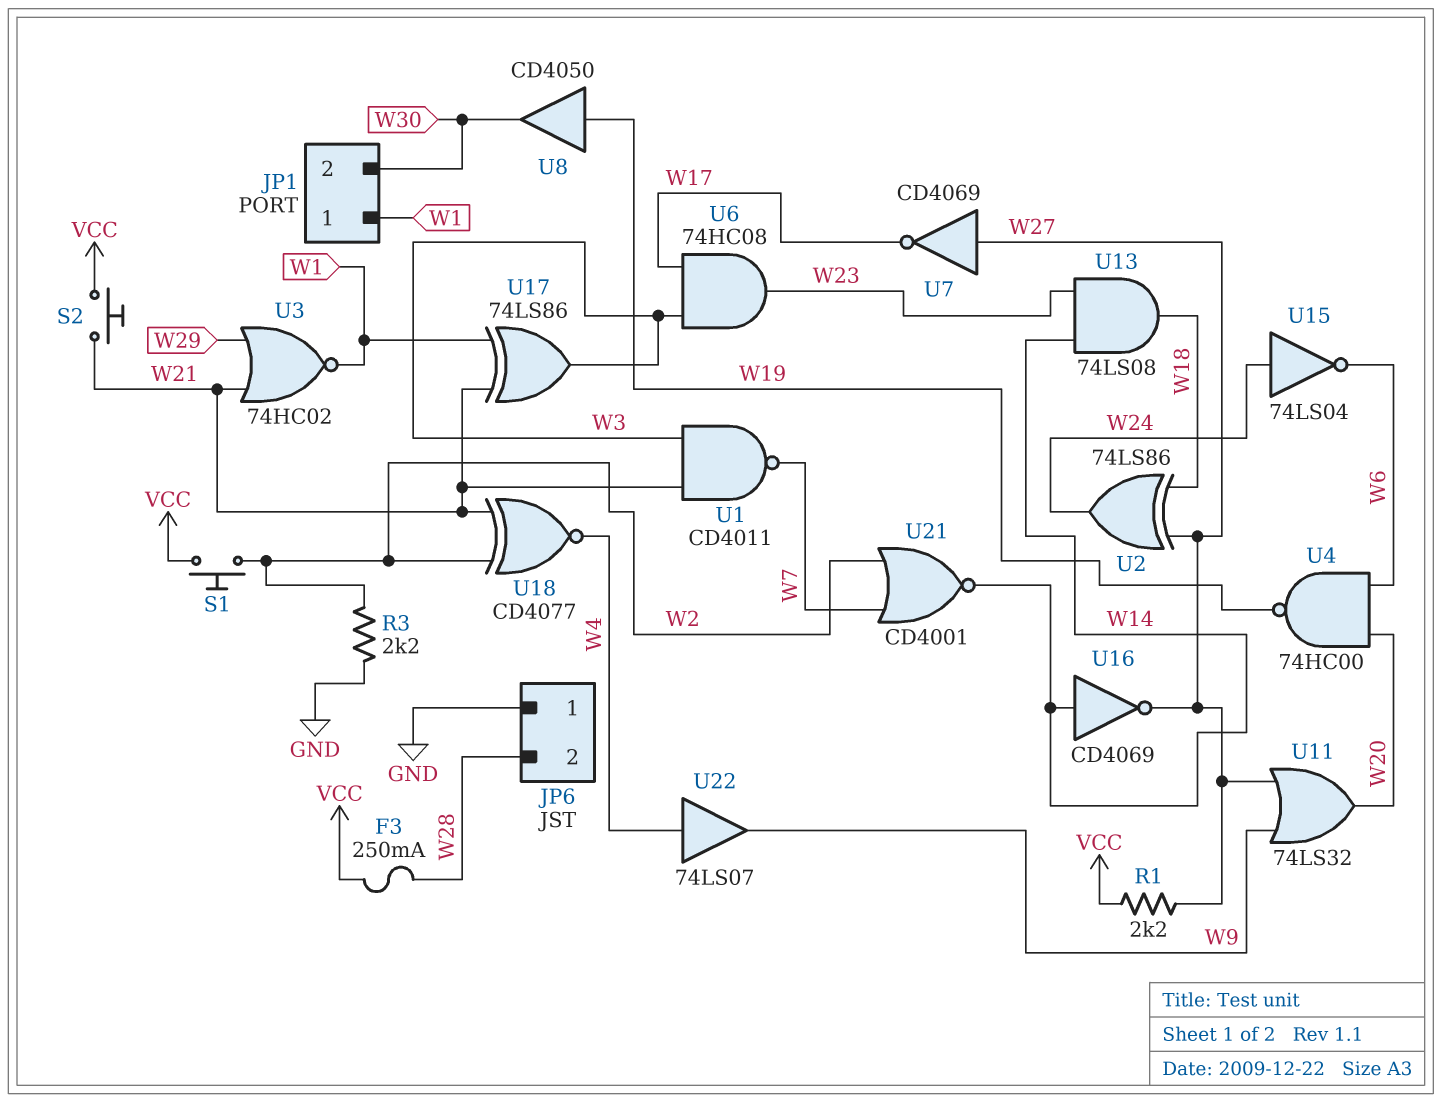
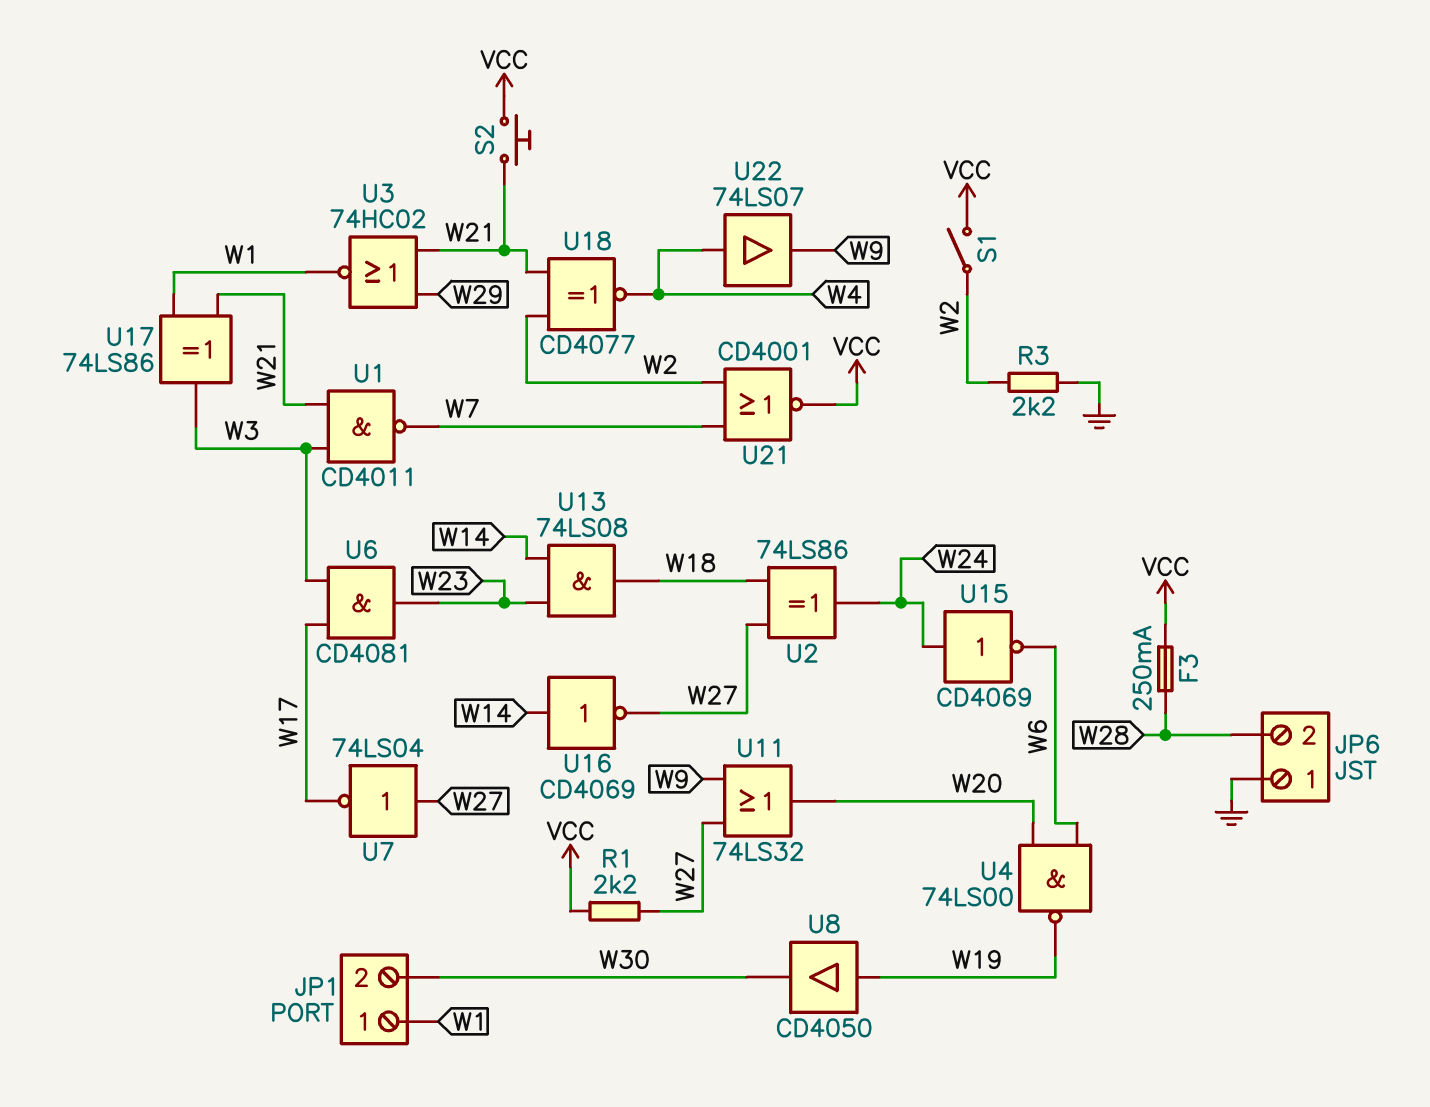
S1: button (VCC, W2) -> switch (VCC, W2)
U4: NAND 74HC00 (in W6, in W20, out W19) -> NAND 74LS00 (in W6, in W20, out W19)
U6: AND 74HC08 (in W3, in W17, out W23) -> AND CD4081 (in W3, in W17, out W23)
U7: NOT CD4069 (in W27, out W17) -> NOT 74LS04 (in W27, out W17)
U15: NOT 74LS04 (in W24, out W6) -> NOT CD4069 (in W24, out W6)
U21: NOR CD4001 (in W2, in W7, out W14) -> NOR CD4001 (in W2, in W7, out VCC)

